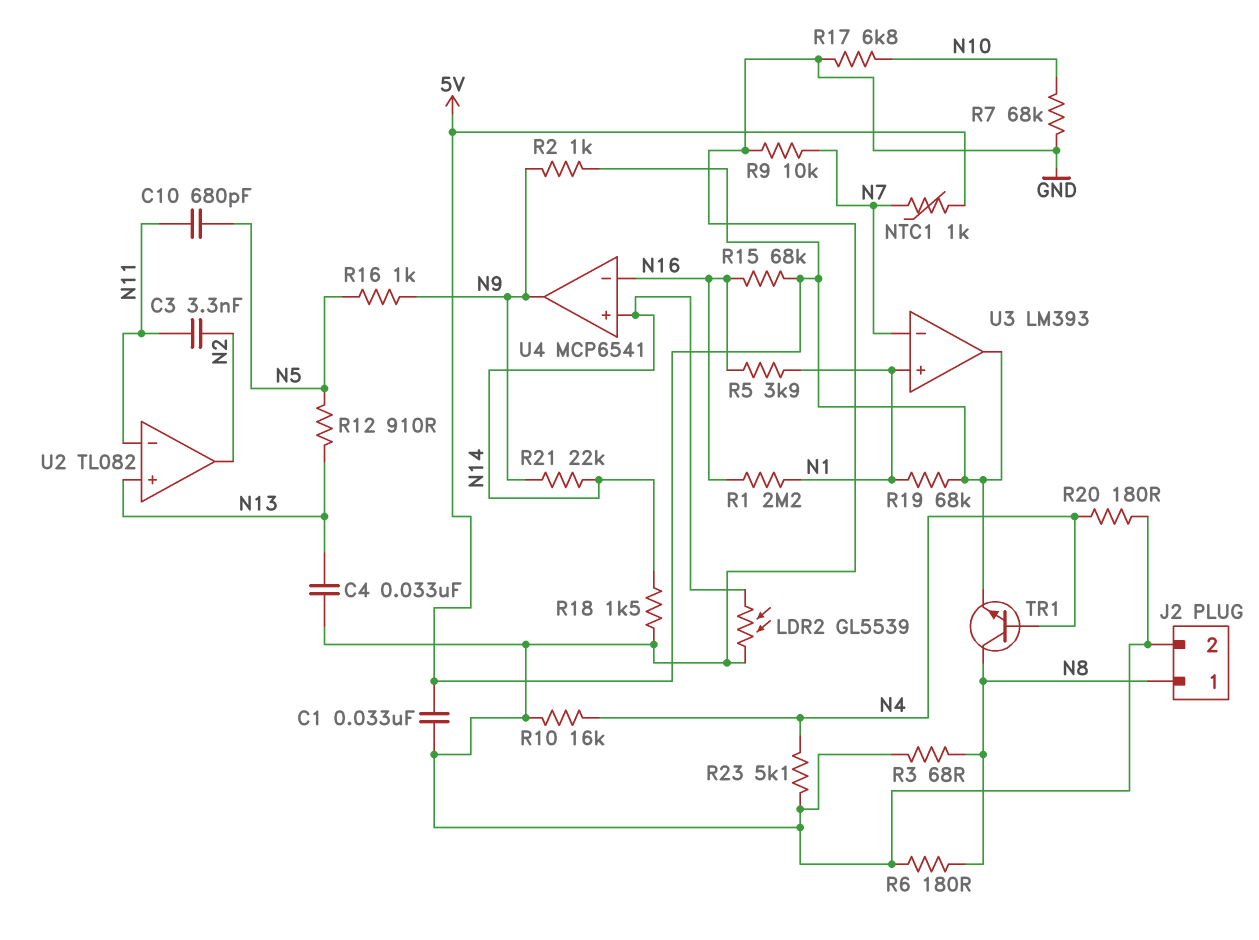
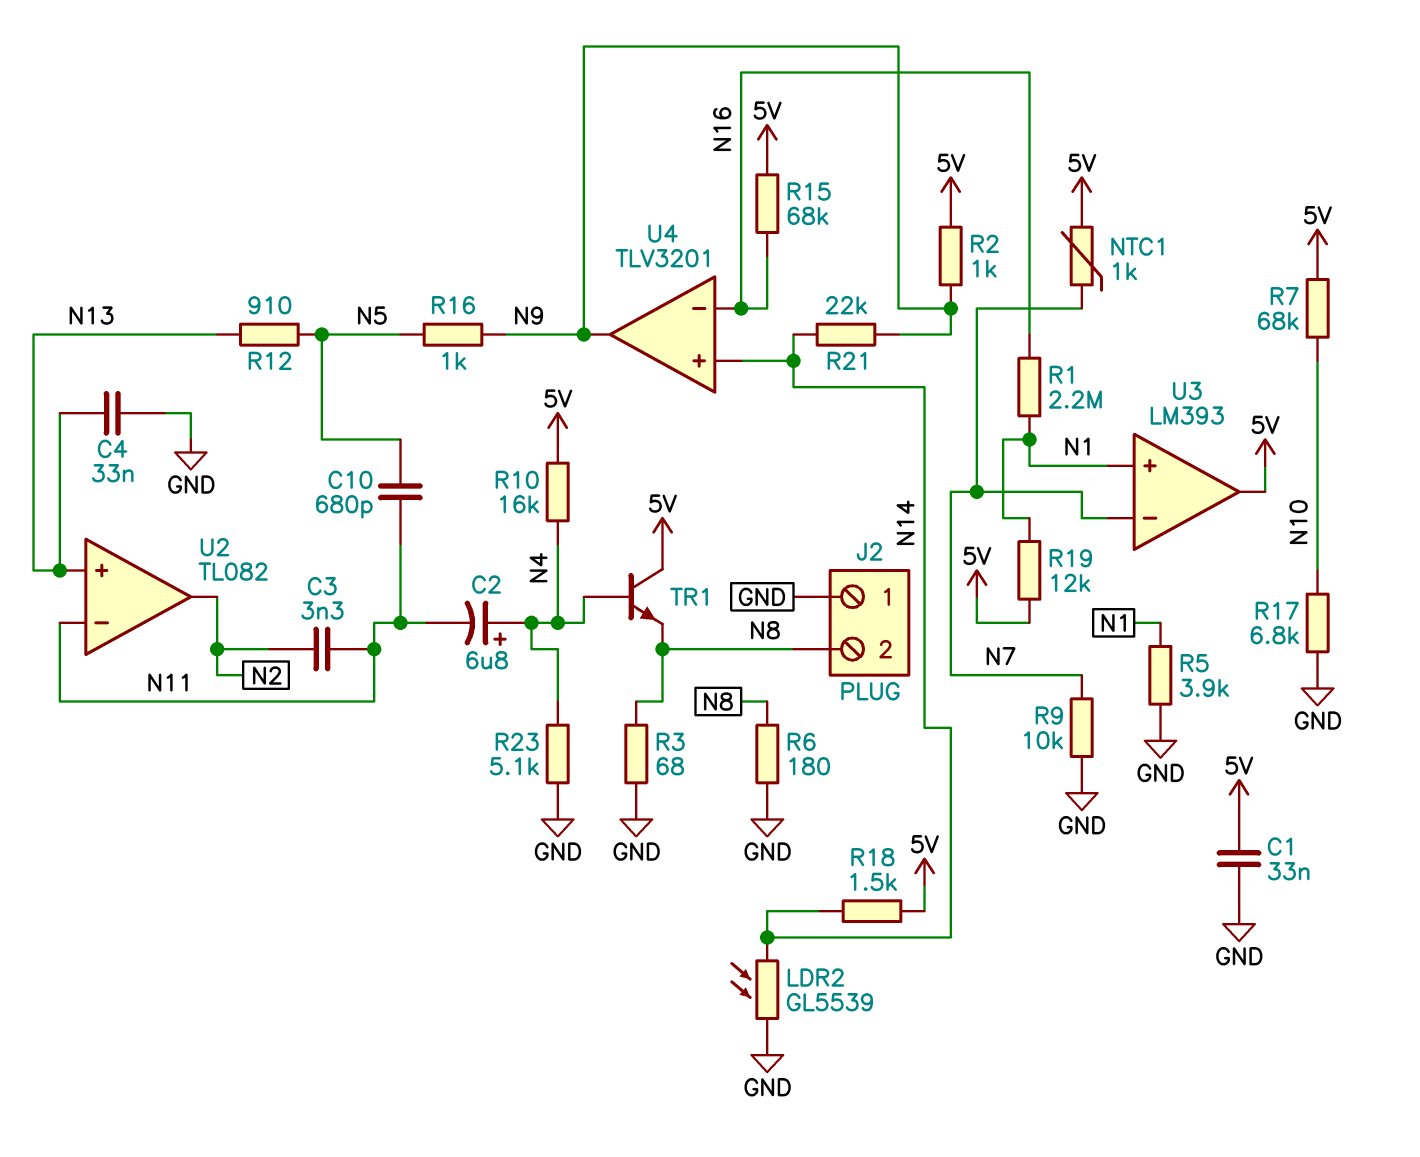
C2: none -> 6.8uF (plus N4, minus N11)
J2 pin 1: N8 -> GND
J2 pin 2: GND -> N8
R5: 3.9k (N1, N16) -> 3.9k (GND, N1)
R7: 68k (GND, N10) -> 68k (5V, N10)
R10: 16k (GND, N4) -> 16k (5V, N4)
R18: 1.5k (GND, N14) -> 1.5k (5V, N14)
R19: 68k (5V, N1) -> 12k (5V, N1)
R20: 180 (GND, N4) -> none
TR1: NPN (B N4, C N8, E 5V) -> NPN (B N4, C 5V, E N8)
U4: MCP6541 -> TLV3201

